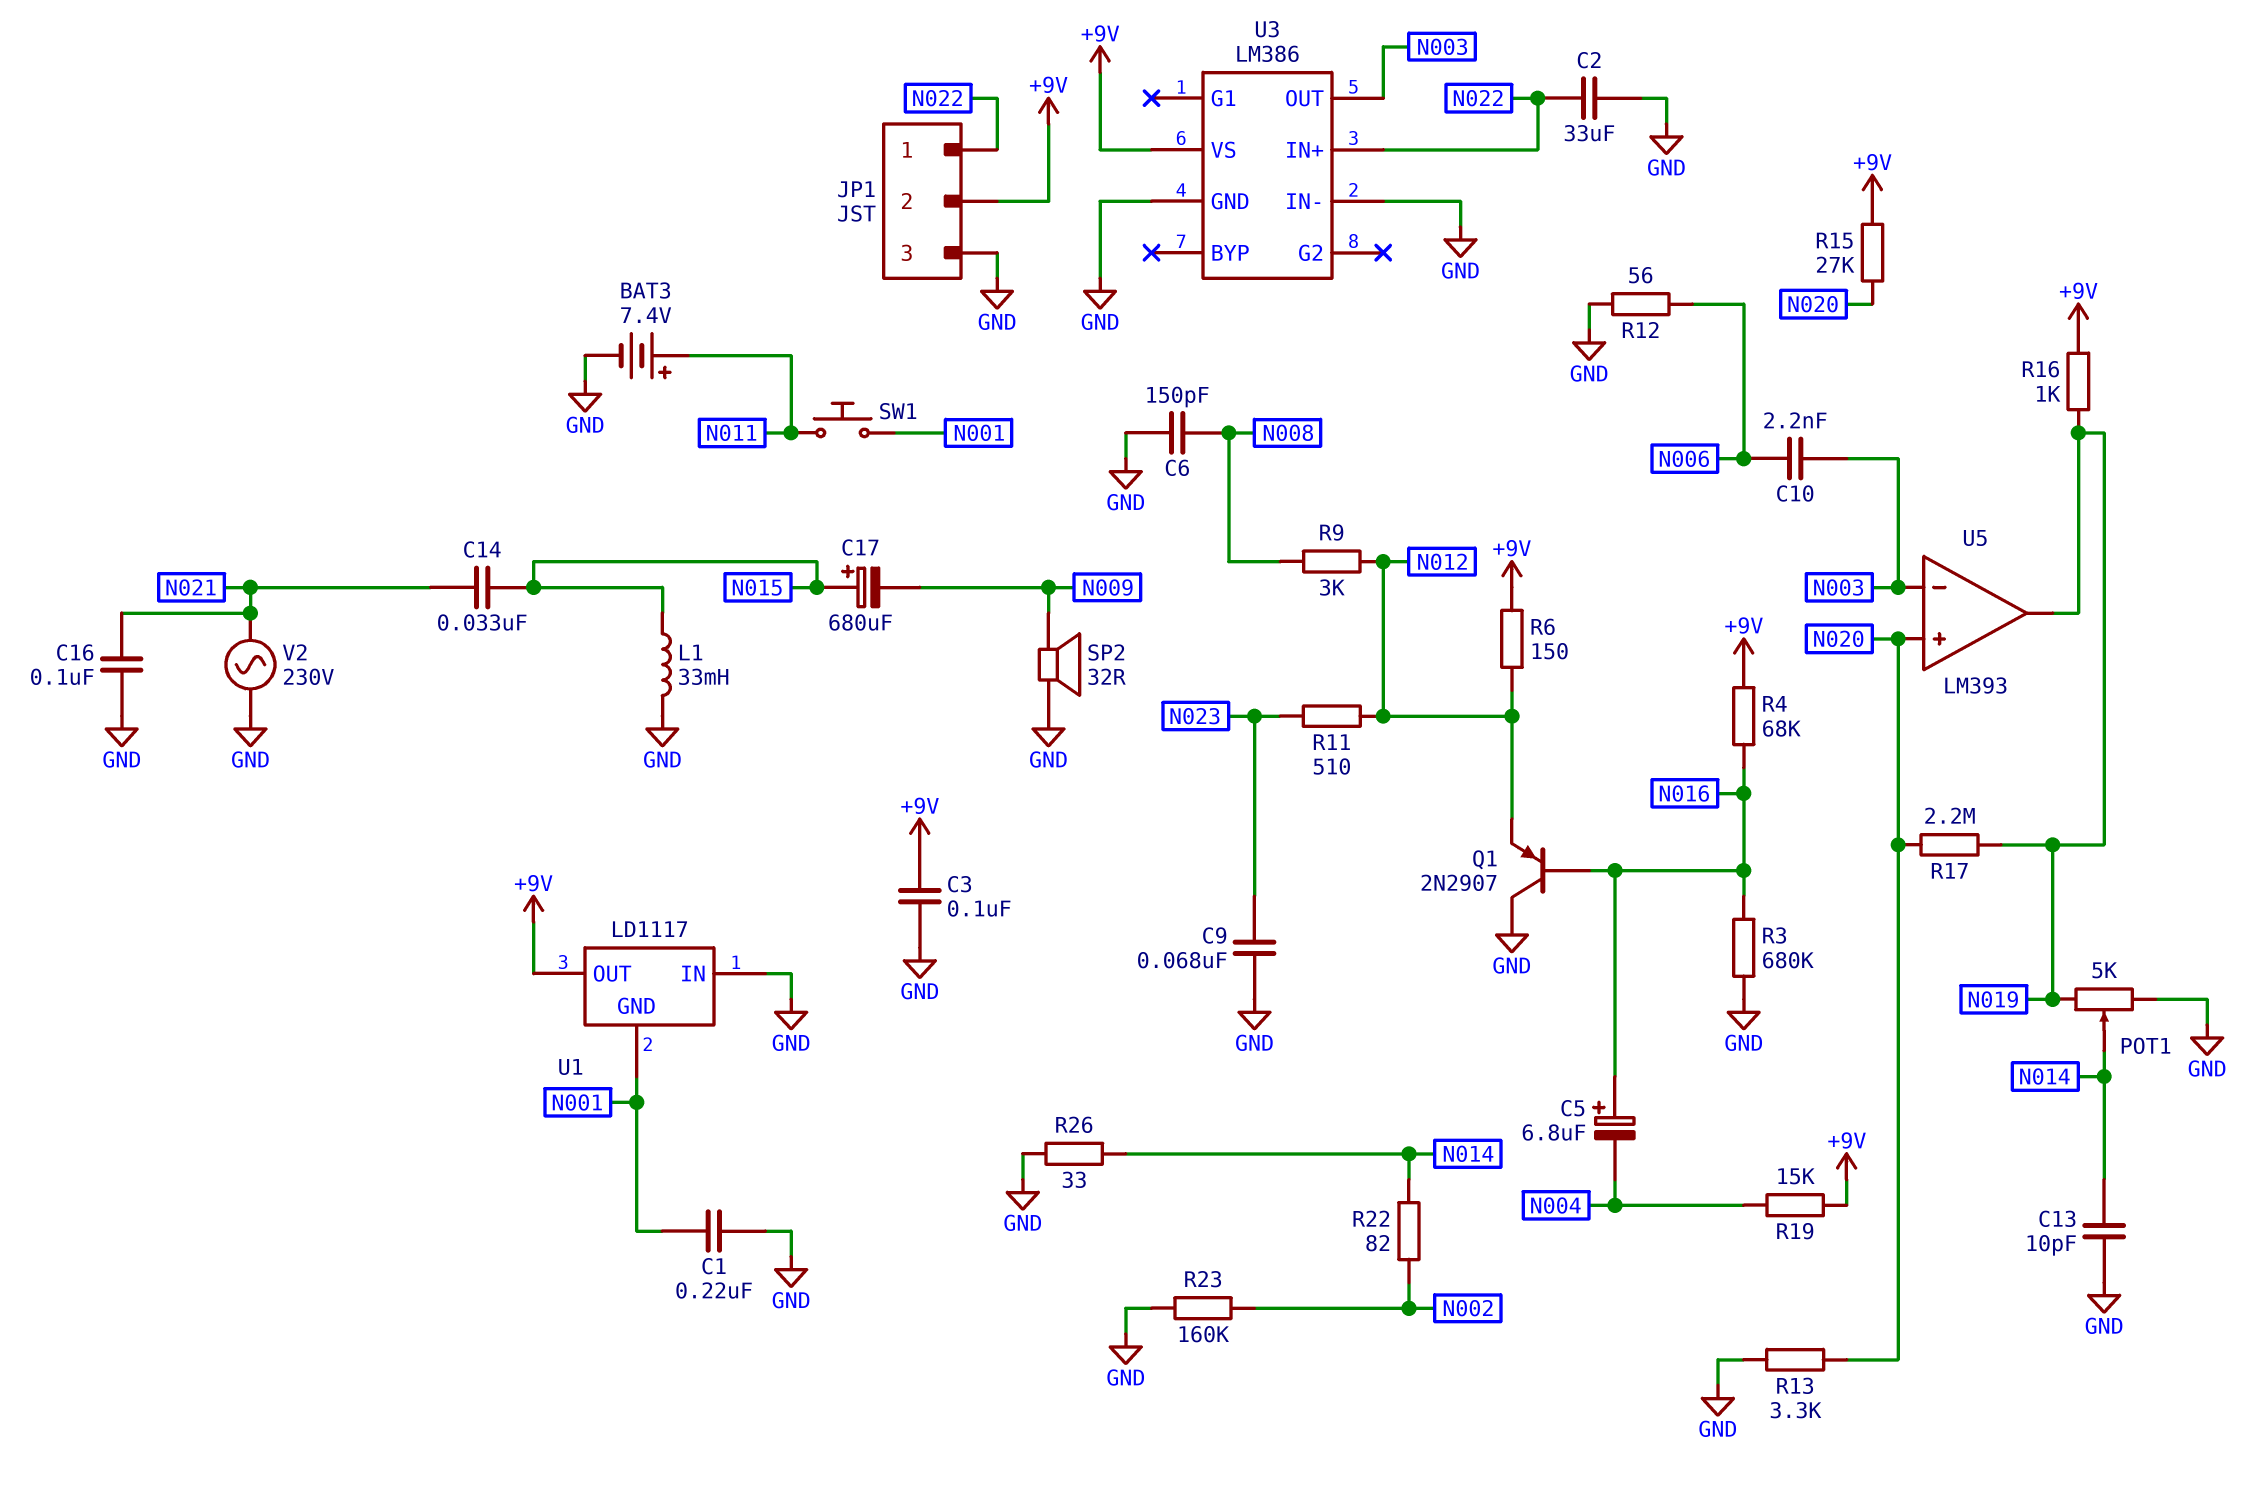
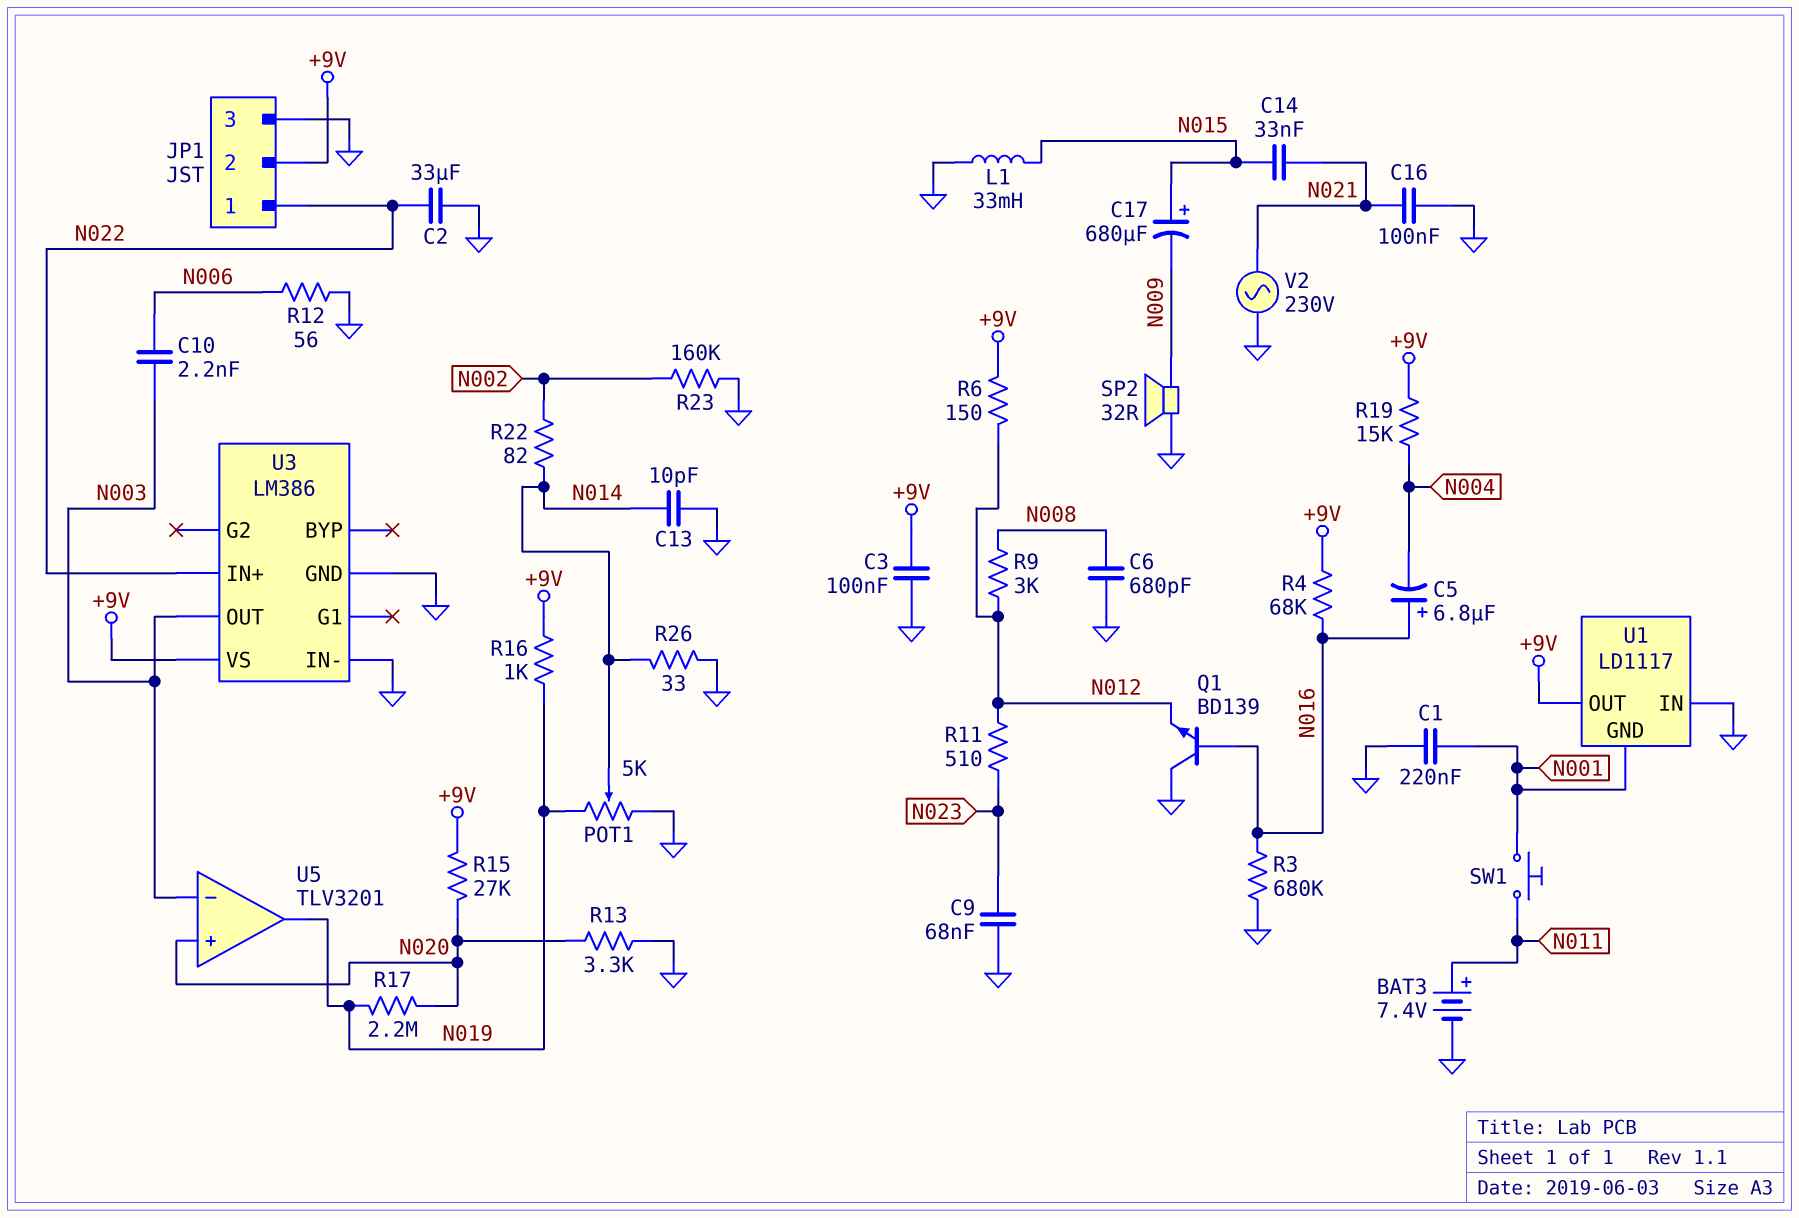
C6: 150pF (GND, N008) -> 680pF (GND, N008)
Q1: PNP 2N2907 (B N016, C GND, E N012) -> NPN BD139 (B N016, C GND, E N012)
U5: LM393 -> TLV3201

